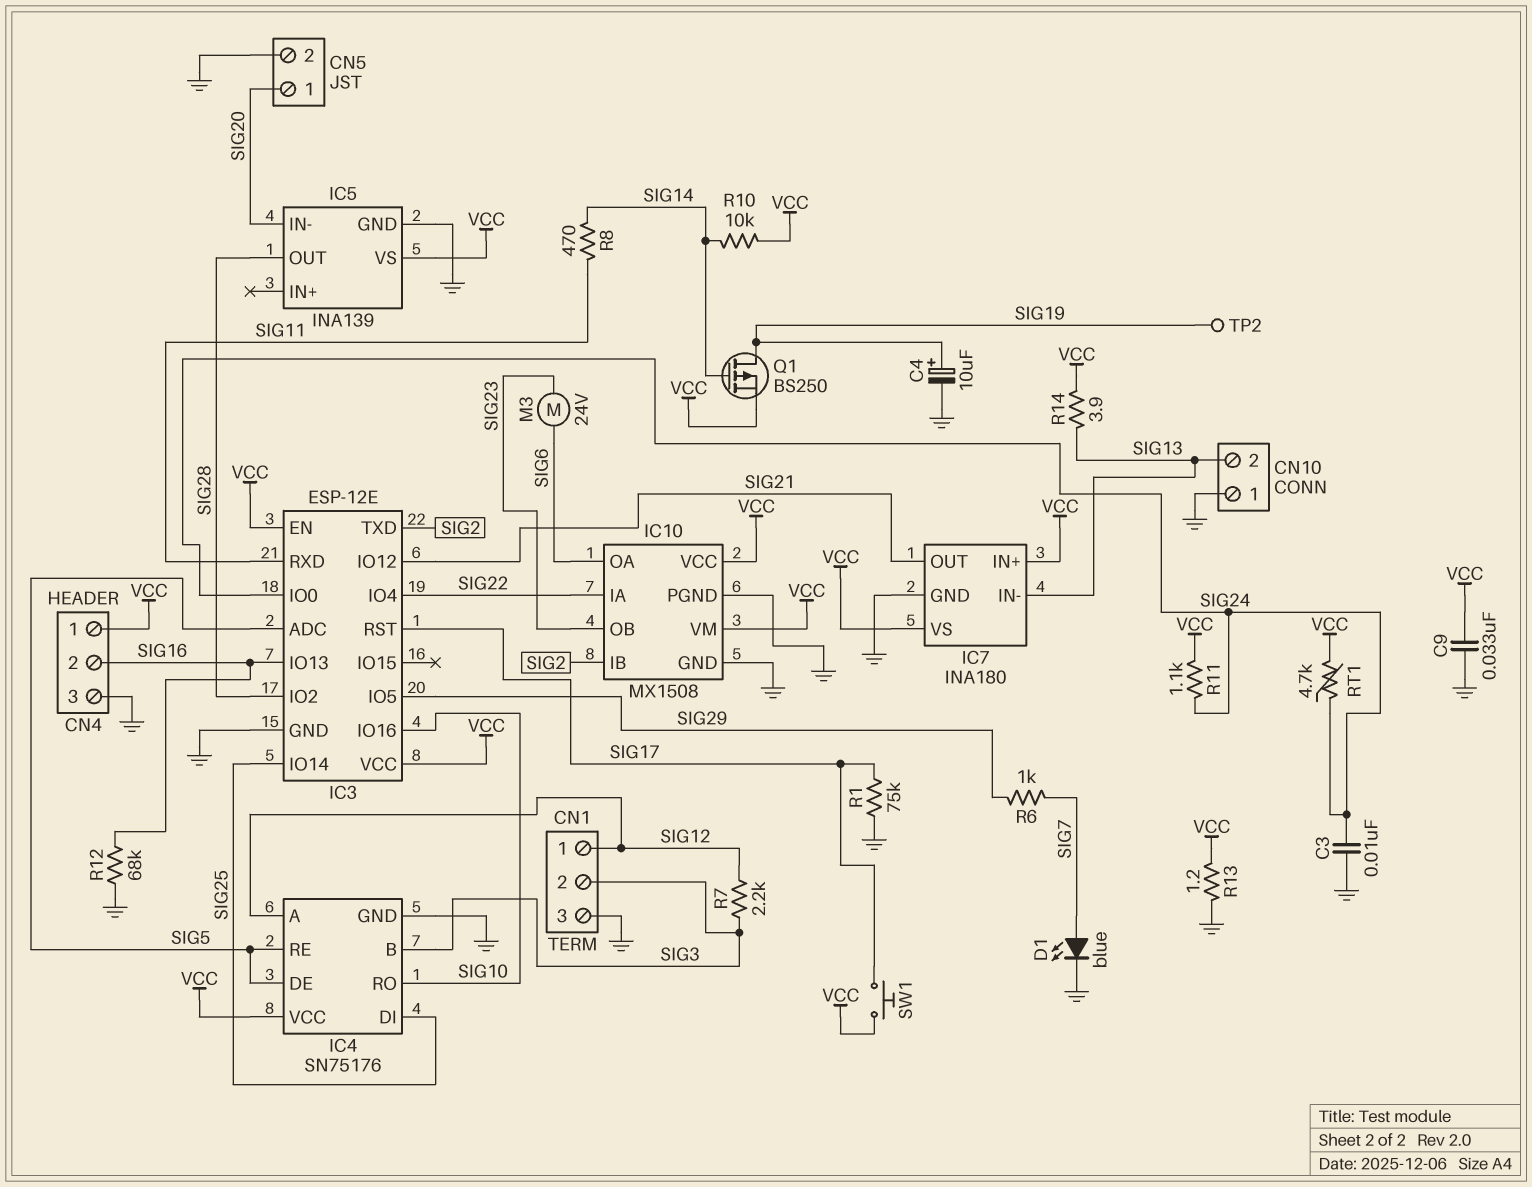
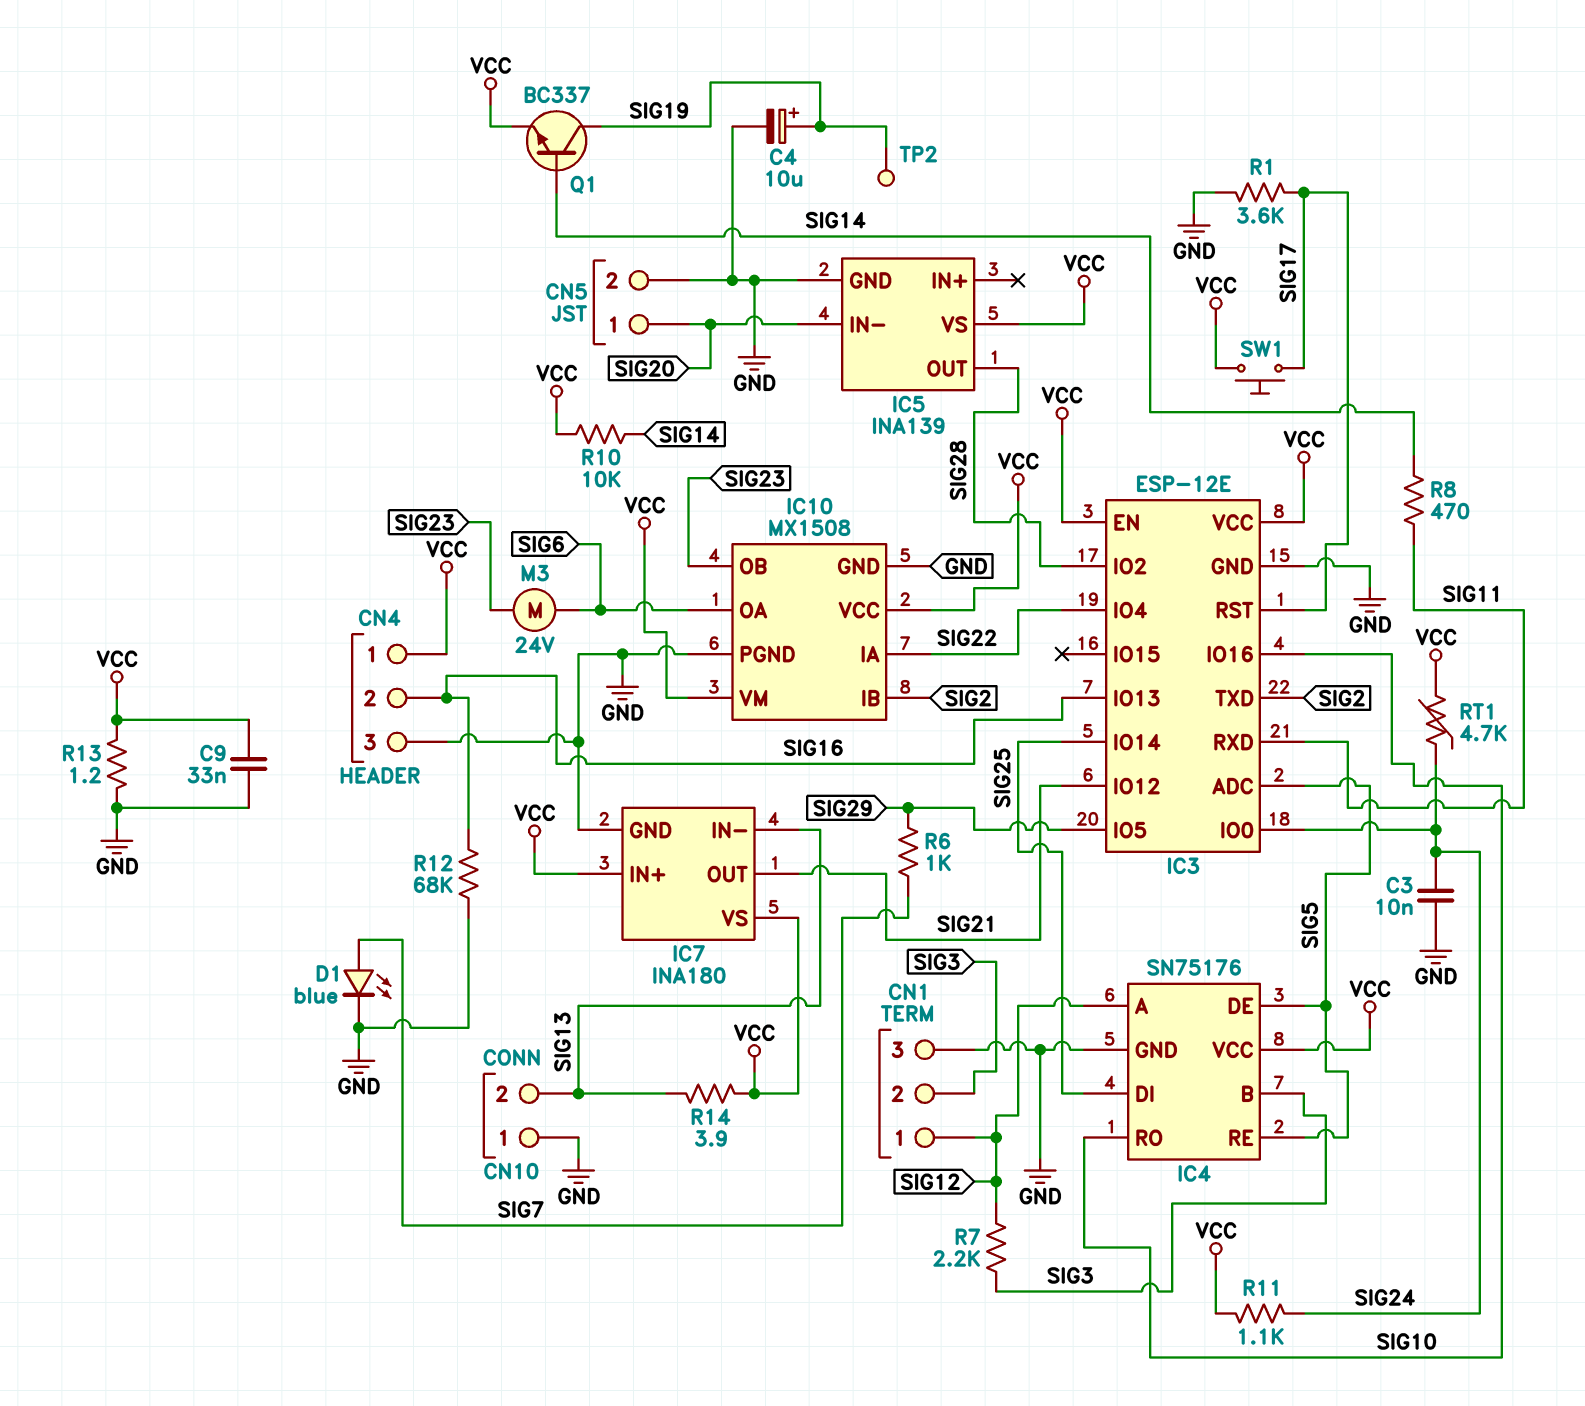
Q1: PMOS BS250 (G SIG14, D SIG19, S VCC) -> NPN BC337 (B SIG14, C SIG19, E VCC)
R1: 75k (GND, SIG17) -> 3.6k (GND, SIG17)

